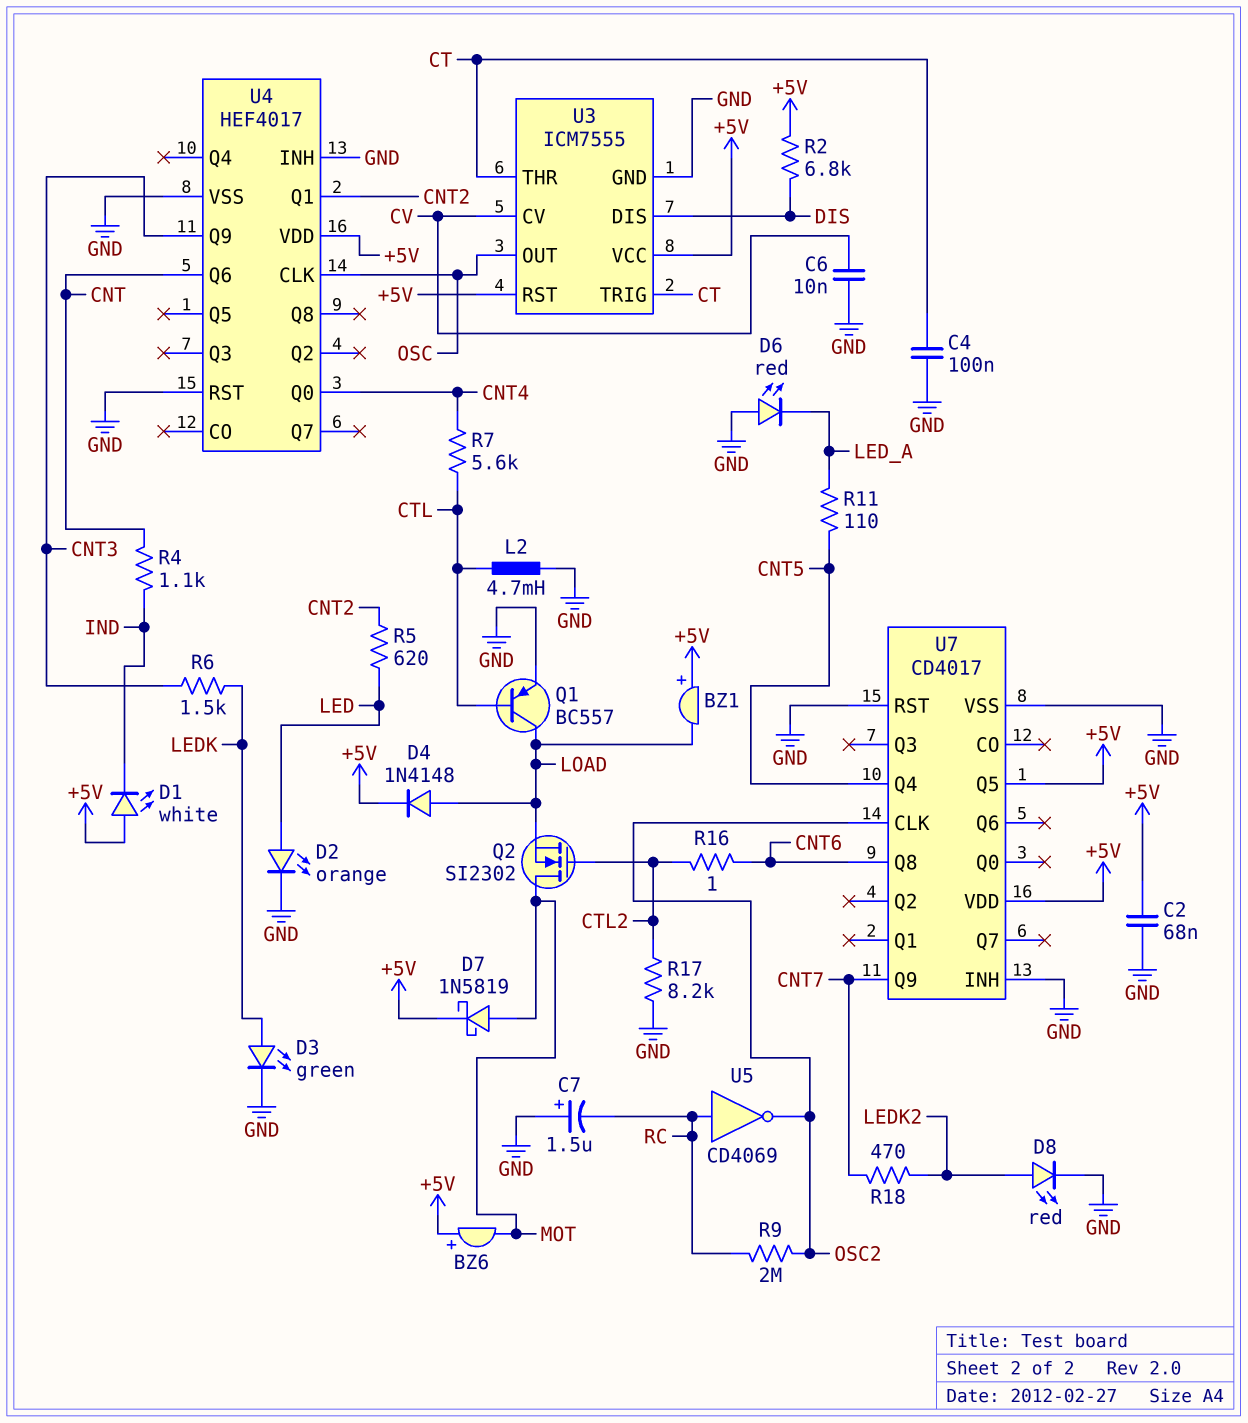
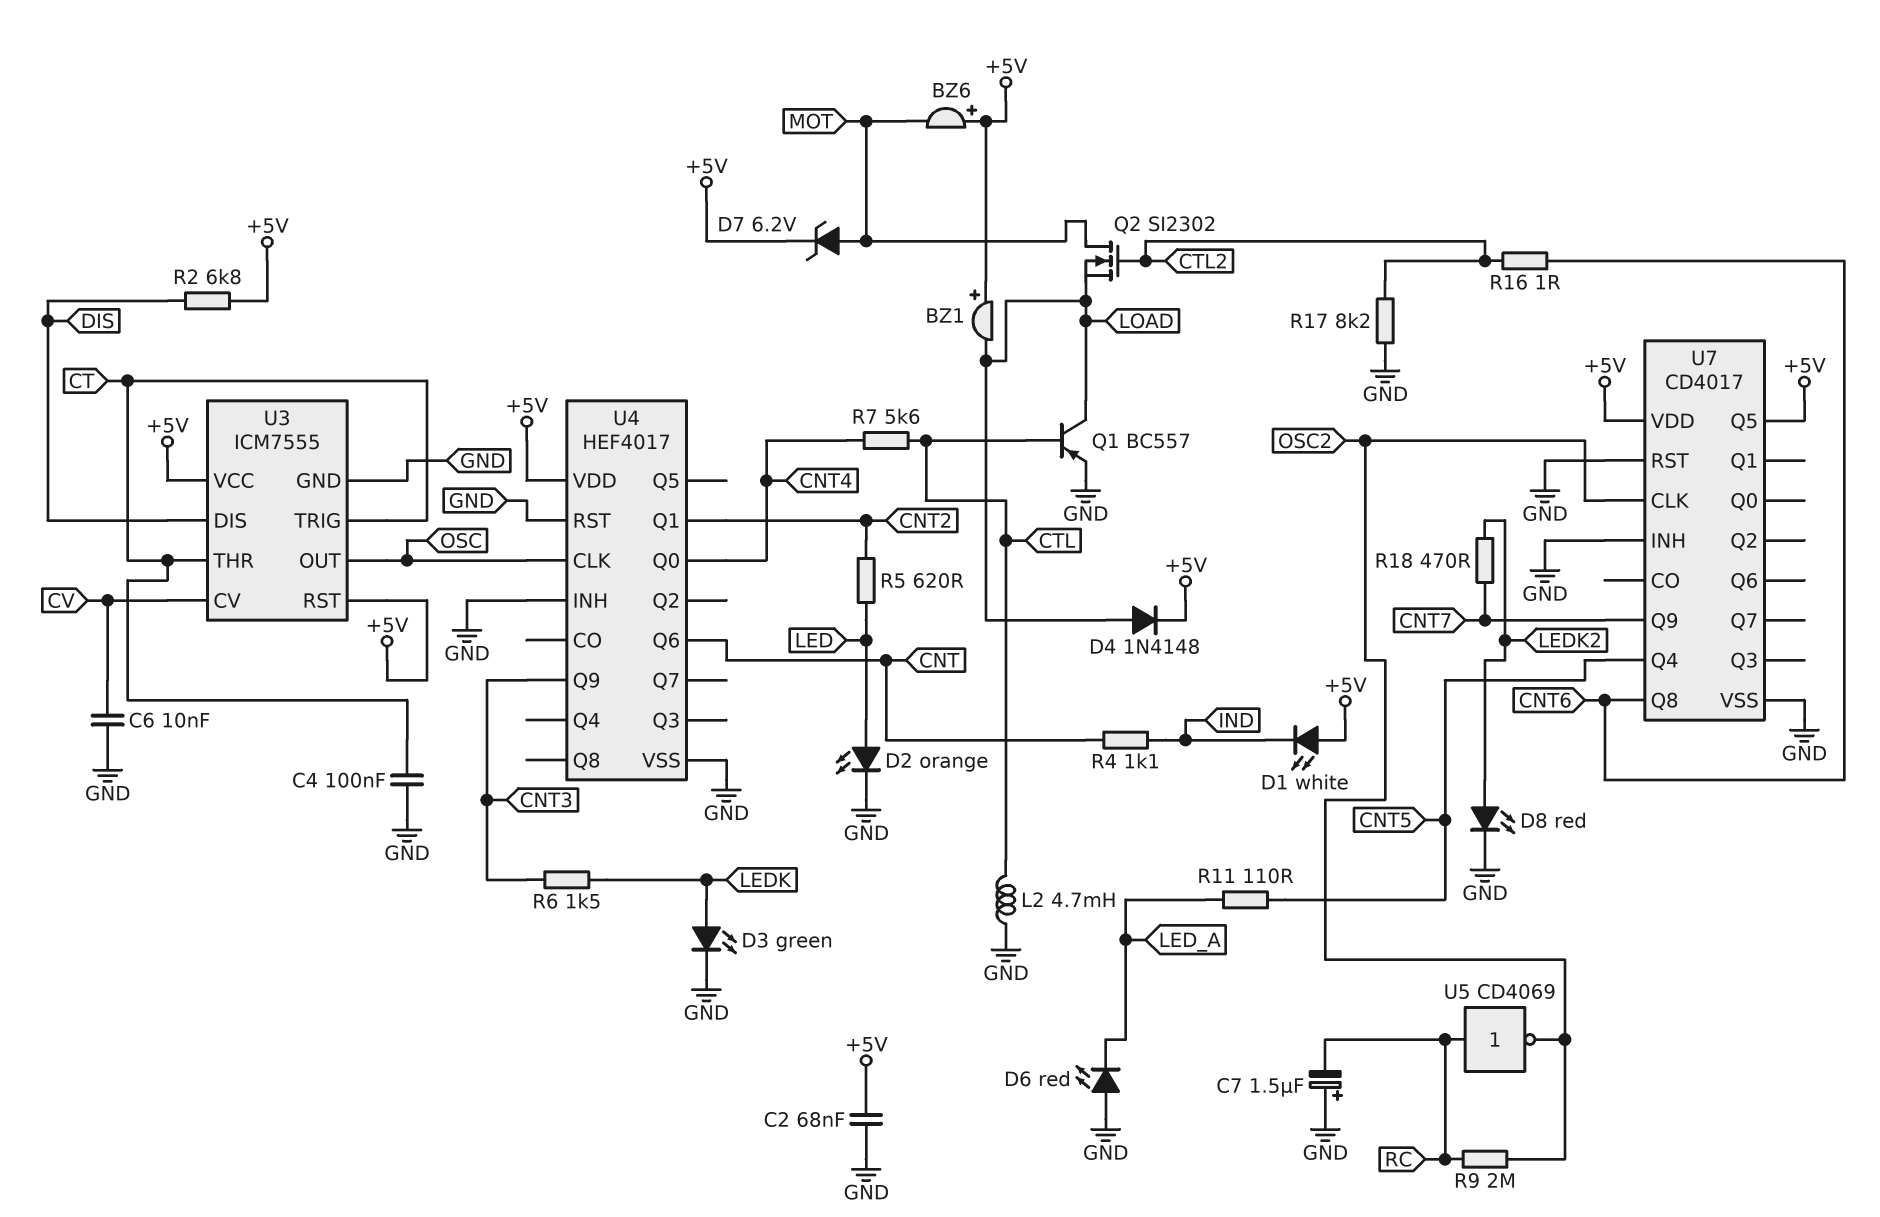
D7: schottky 1N5819 (A MOT, K +5V) -> zener 6.2V (A MOT, K +5V)

